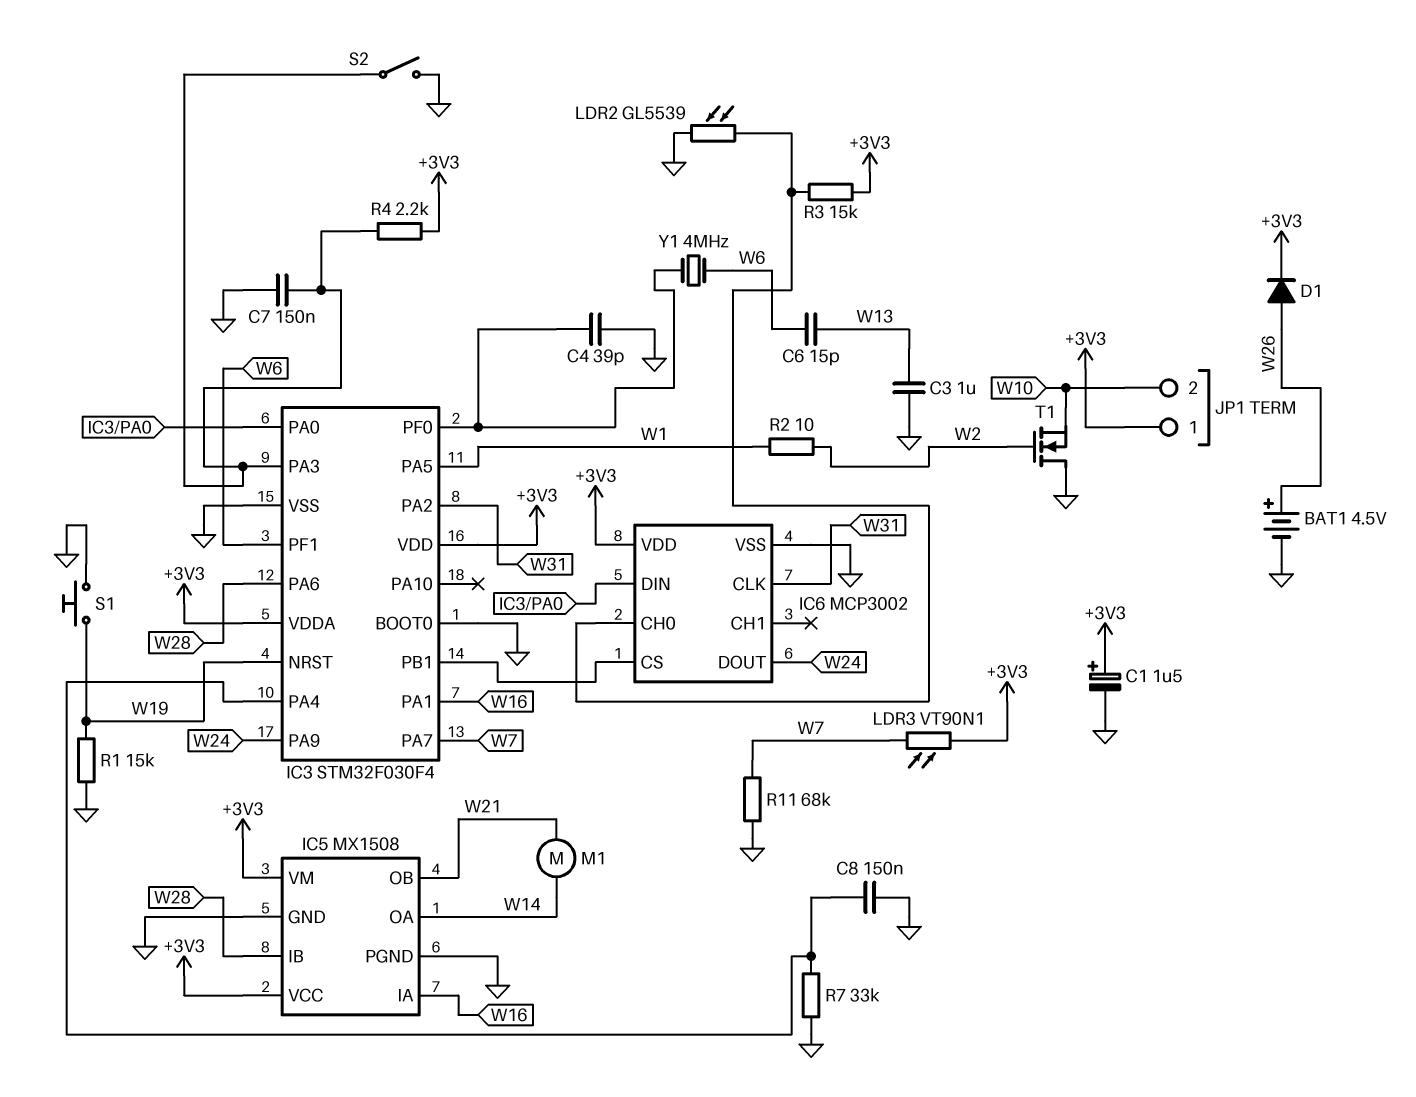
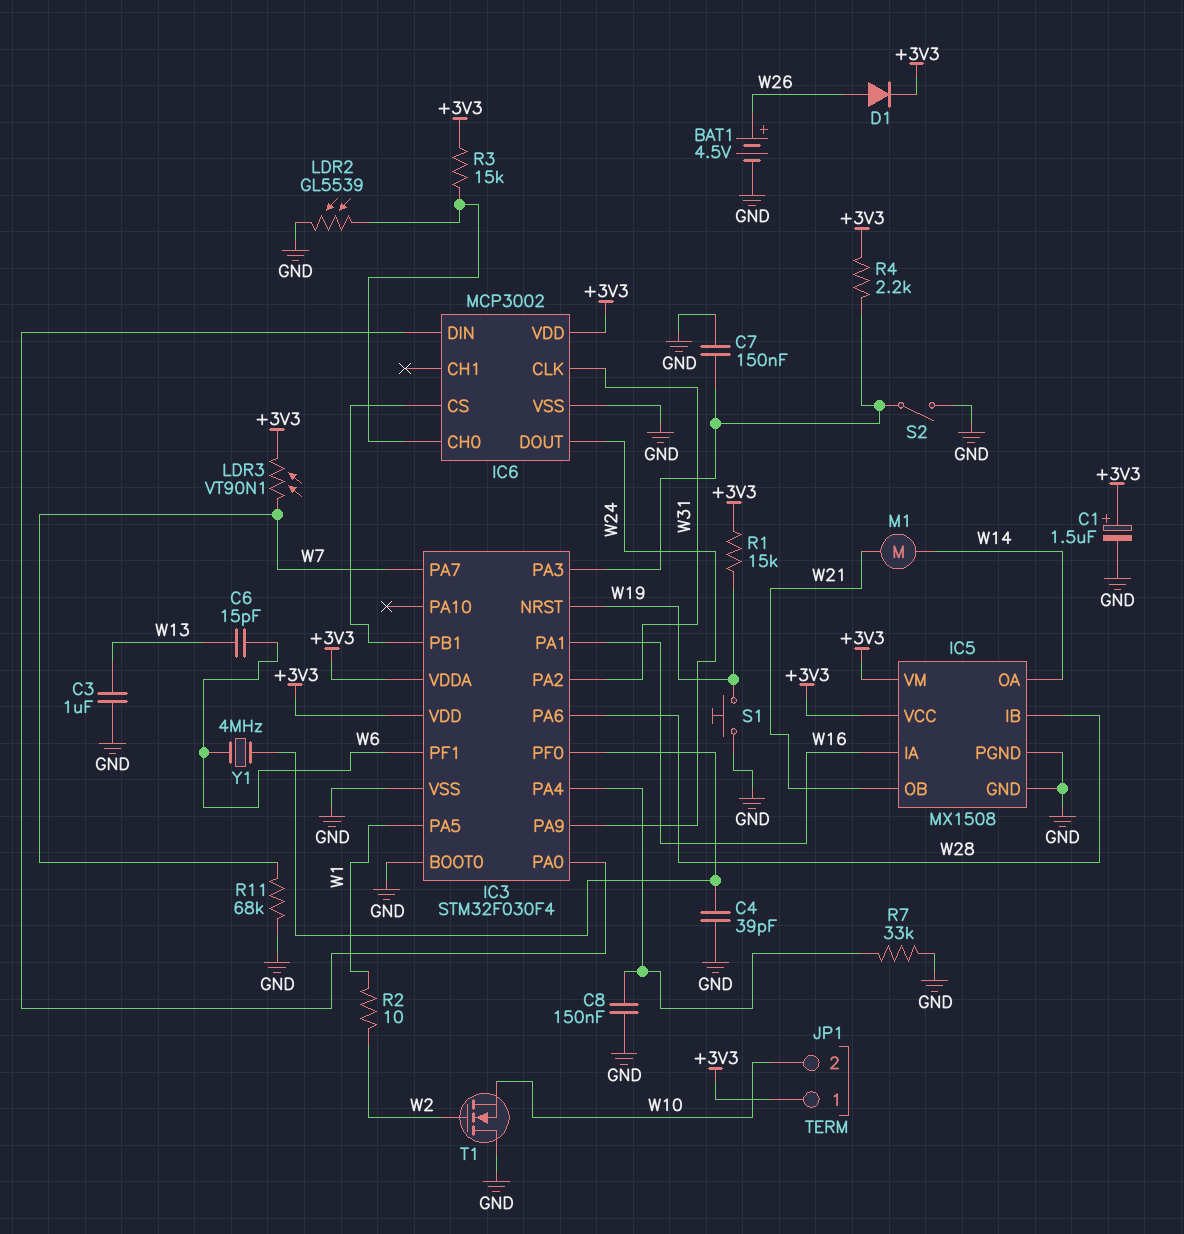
R1: 15k (GND, W19) -> 15k (+3V3, W19)

